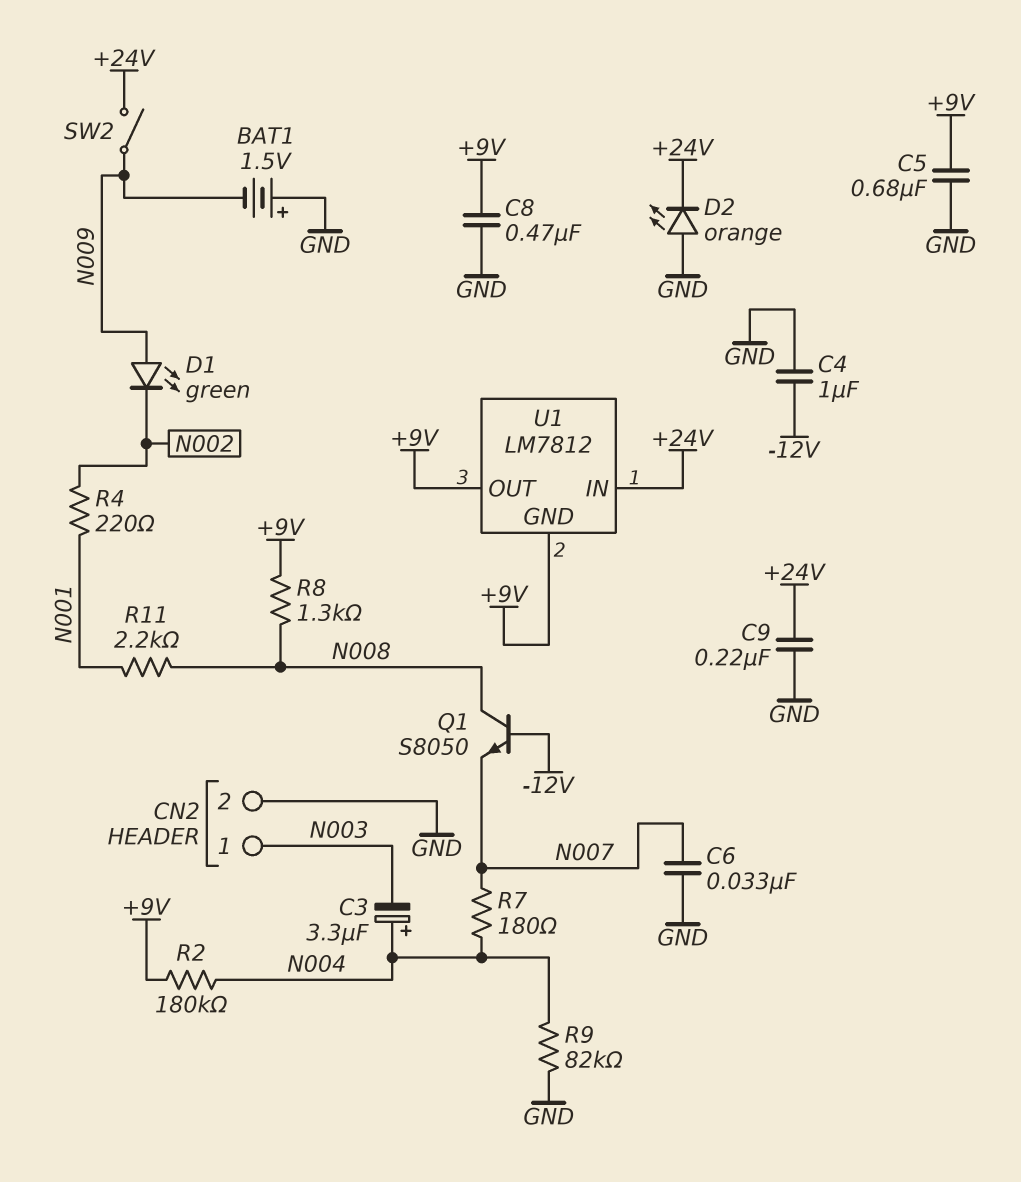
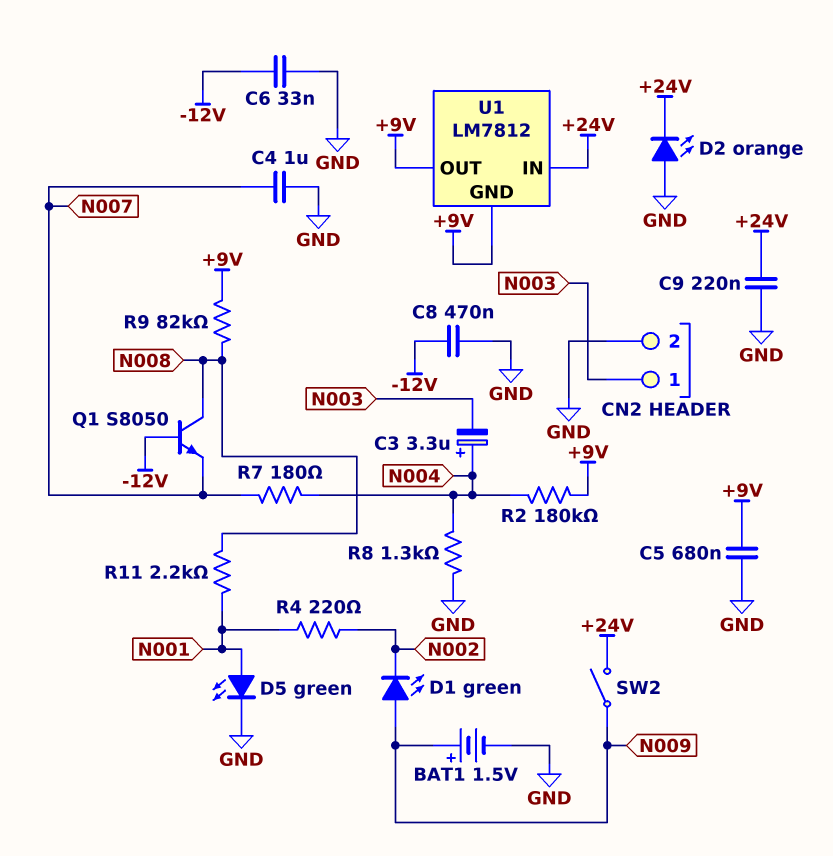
BAT1: 1.5V (plus GND, minus N009) -> 1.5V (plus N009, minus GND)
C4: 1uF (-12V, GND) -> 1uF (GND, N007)
C6: 33nF (GND, N007) -> 33nF (-12V, GND)
C8: 470nF (+9V, GND) -> 470nF (-12V, GND)
D5: none -> LED green (A N001, K GND)
R8: 1.3k (+9V, N008) -> 1.3k (GND, N004)
R9: 82k (GND, N004) -> 82k (+9V, N008)

